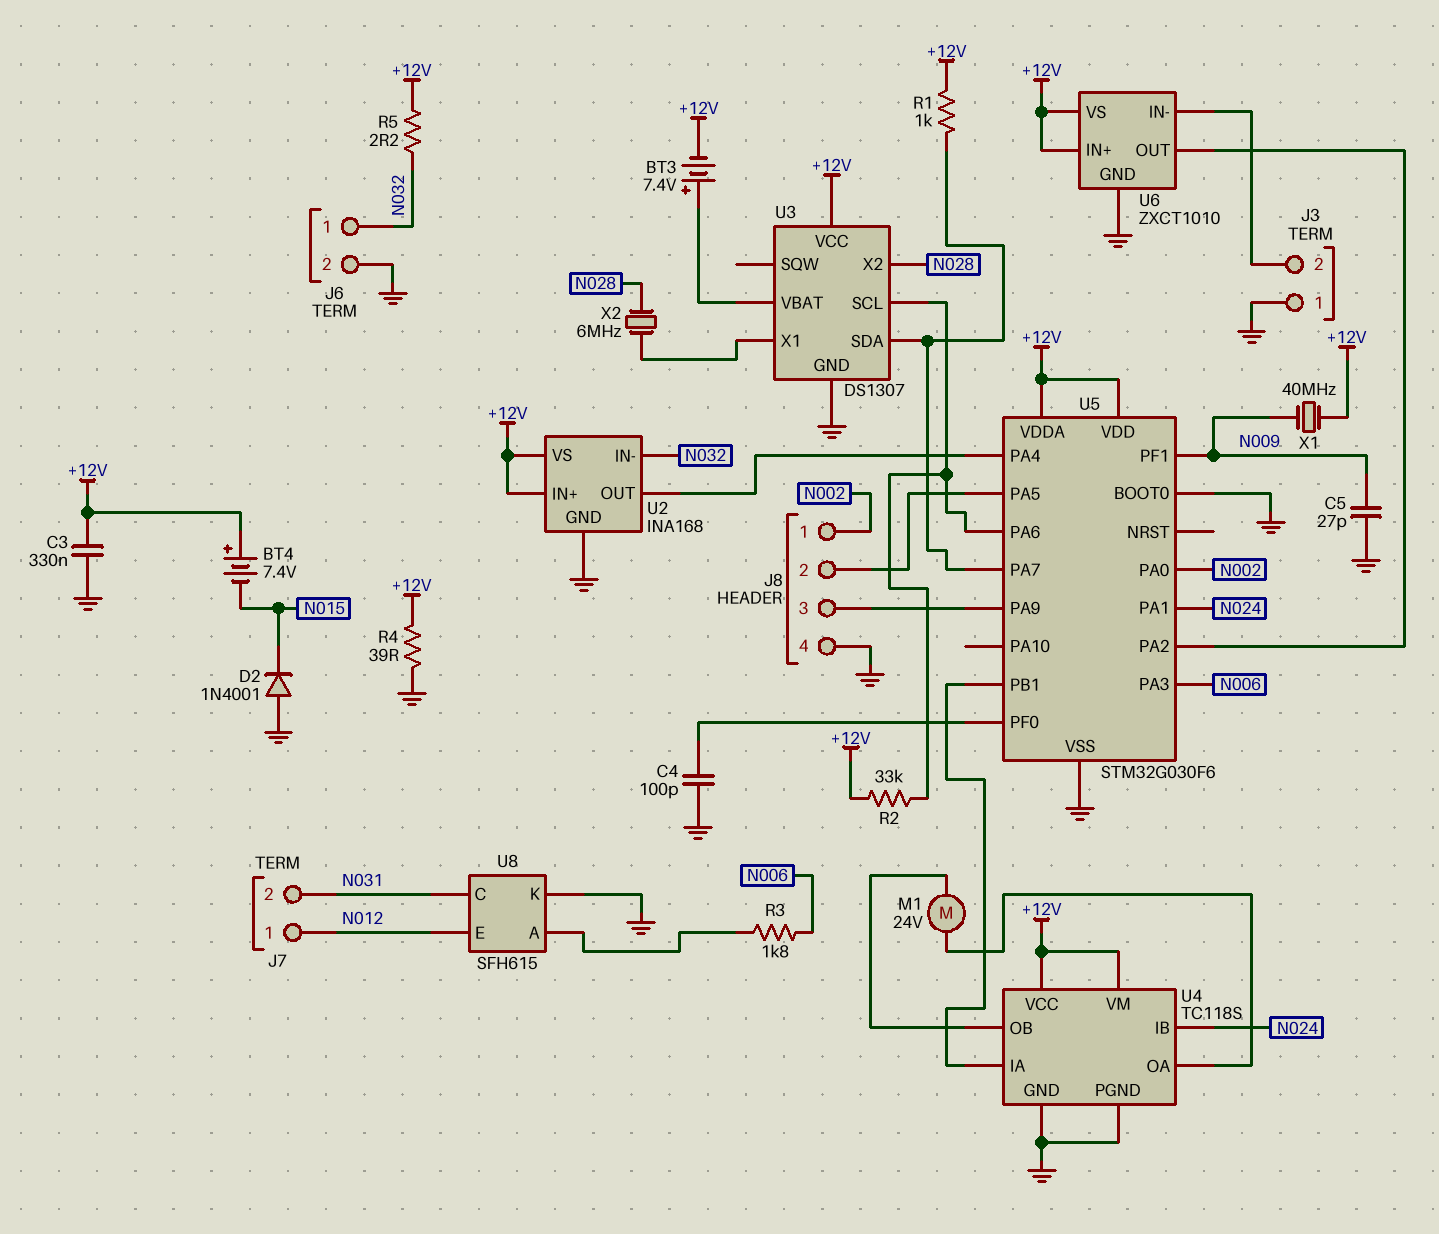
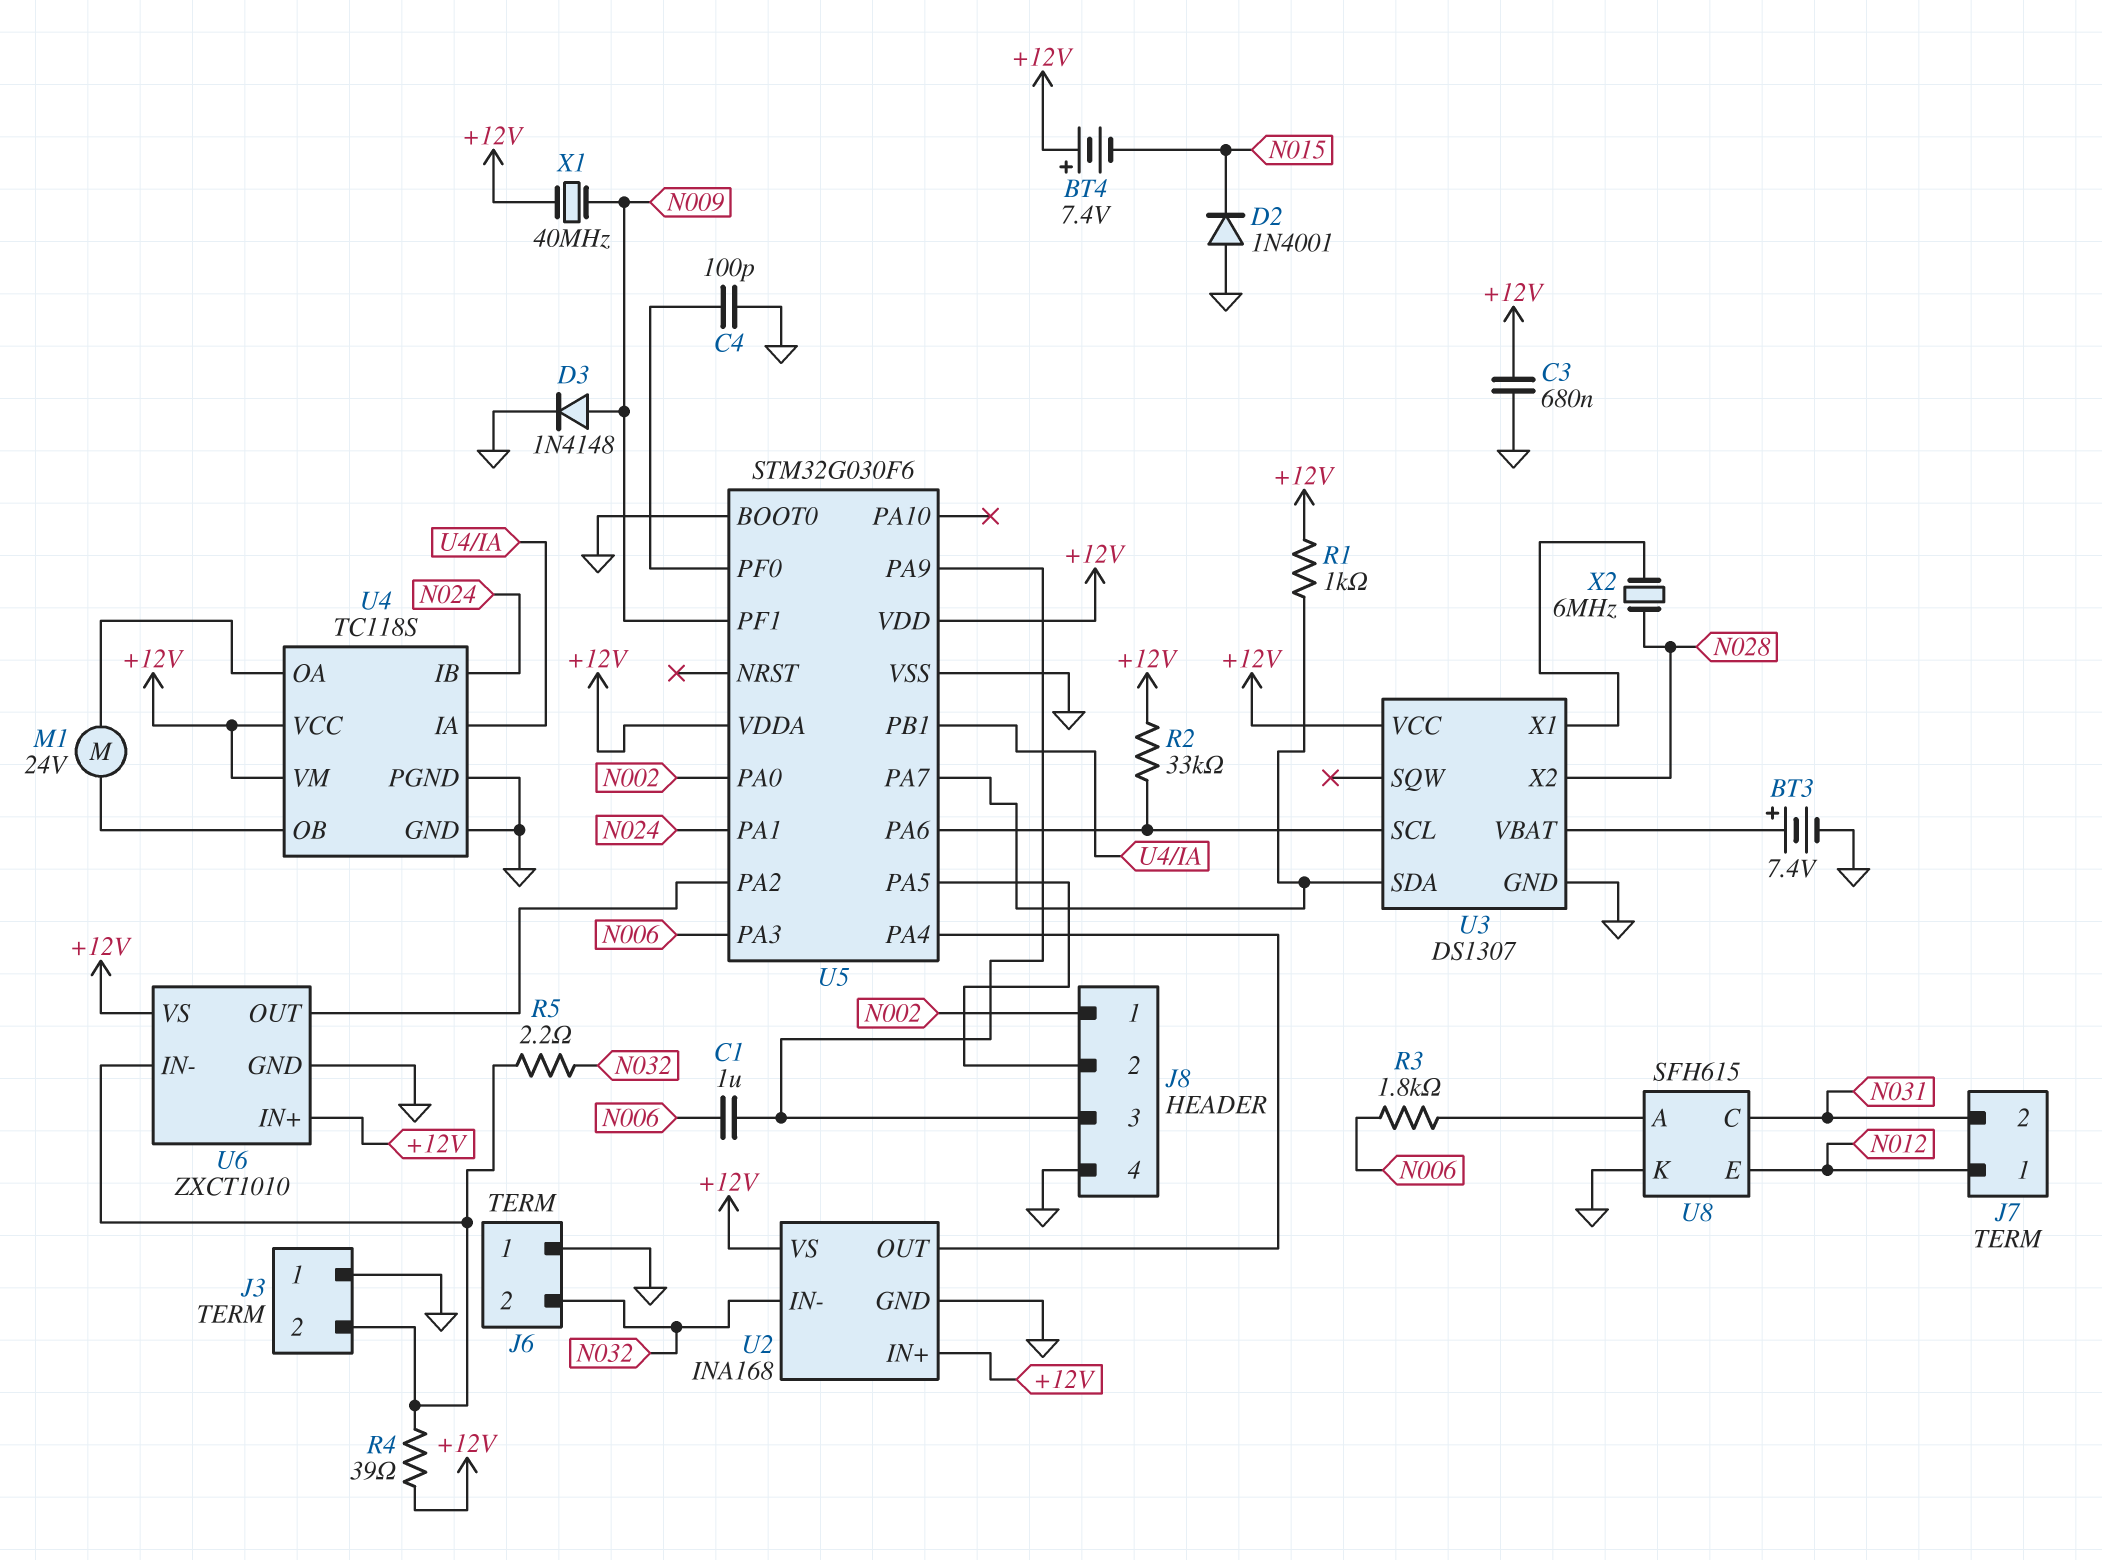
BT3: 7.4V (plus U3/VBAT, minus +12V) -> 7.4V (plus U3/VBAT, minus GND)
C1: none -> 1uF (J8/3, N006)
C3: 330nF (+12V, GND) -> 680nF (+12V, GND)
C5: 27pF (GND, N009) -> none
D3: none -> diode 1N4148 (A N009, K GND)
J6 pin 1: N032 -> GND
J6 pin 2: GND -> N032
R4: 39 (+12V, GND) -> 39 (+12V, J3/2)
R5: 2.2 (+12V, N032) -> 2.2 (J3/2, N032)

